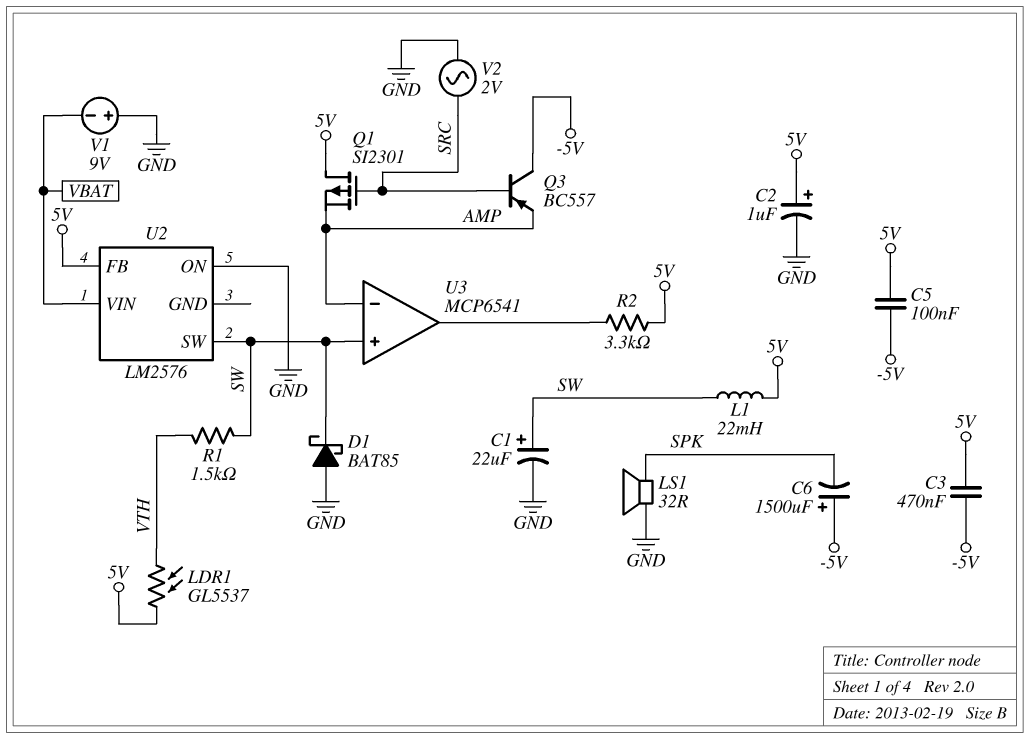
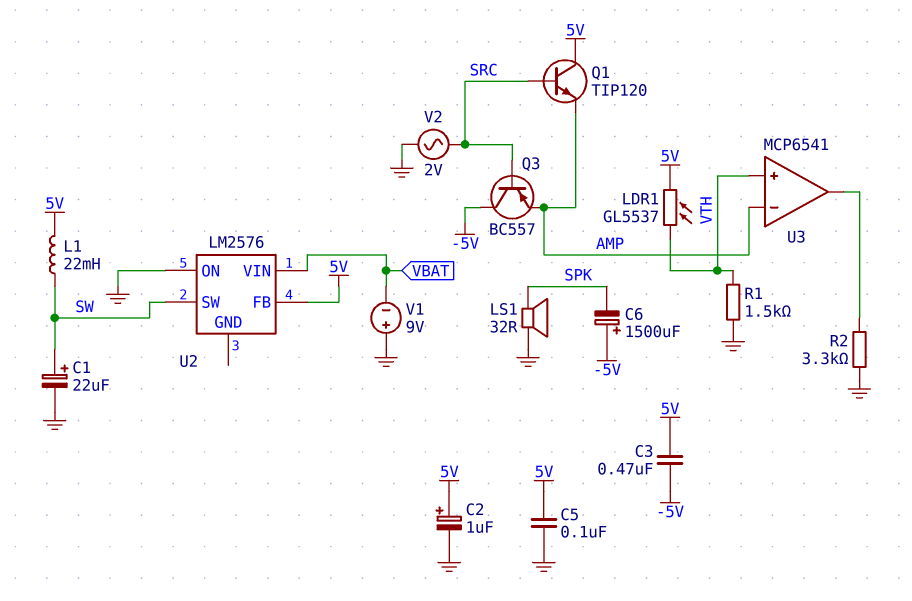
C5: 100nF (-5V, 5V) -> 100nF (5V, GND)
D1: schottky BAT85 (A GND, K SW) -> none
Q1: PMOS SI2301 (G SRC, D 5V, S AMP) -> NPN TIP120 (B SRC, C 5V, E AMP)
R1: 1.5k (SW, VTH) -> 1.5k (GND, VTH)
R2: 3.3k (5V, U3/out) -> 3.3k (GND, U3/out)
U3 pin in+: SW -> VTH

